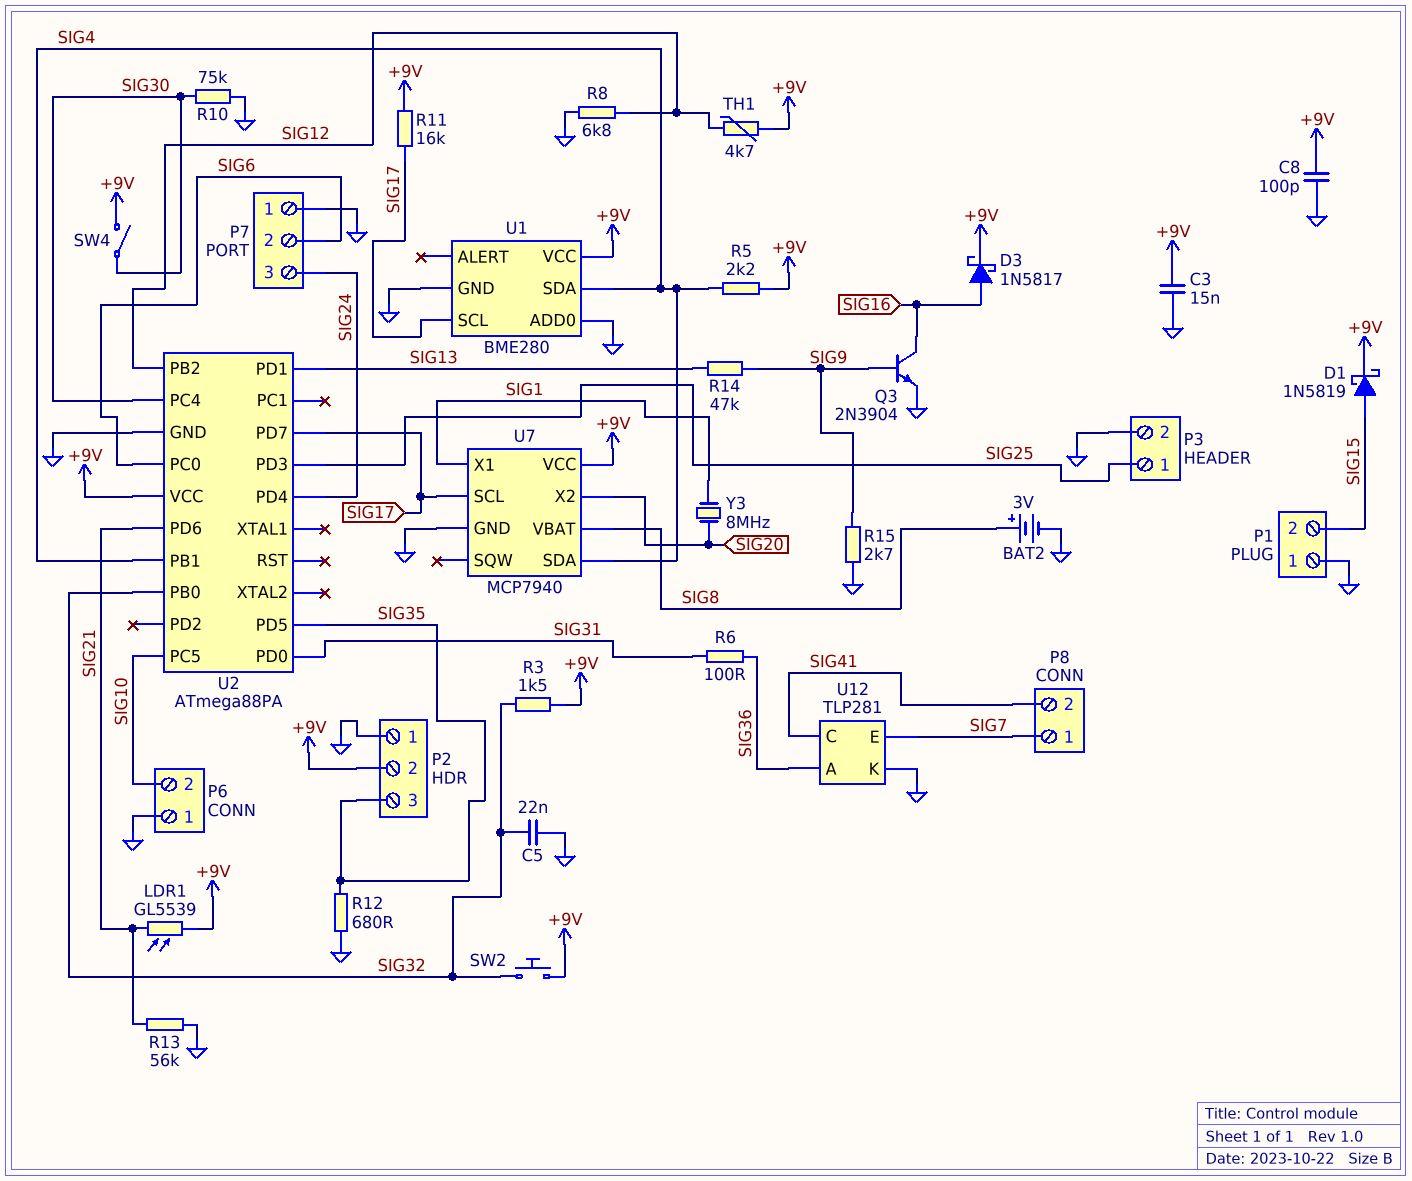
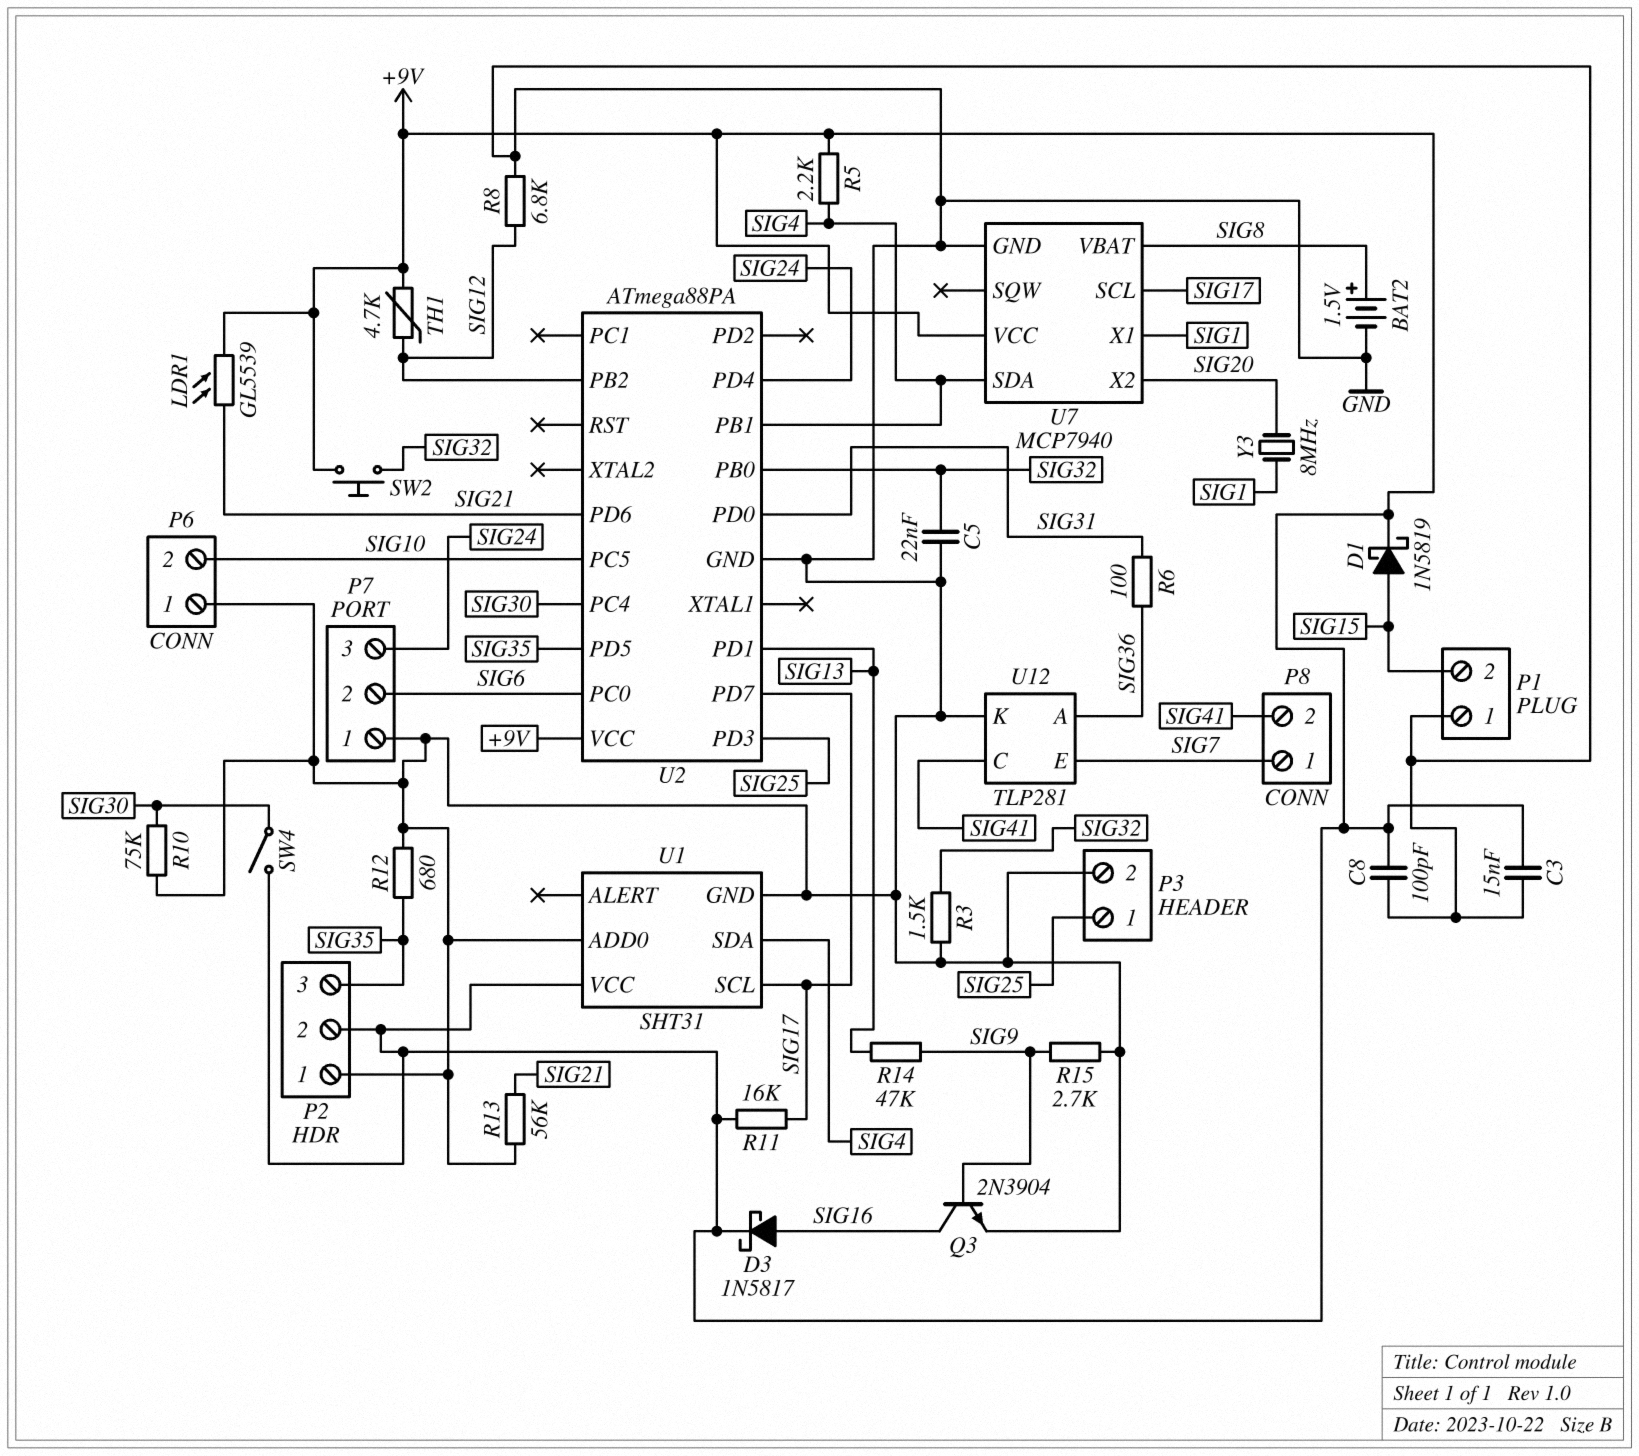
BAT2: 3V (plus SIG8, minus GND) -> 1.5V (plus SIG8, minus GND)
R3: 1.5k (+9V, SIG32) -> 1.5k (GND, SIG32)
U1: BME280 -> SHT31

